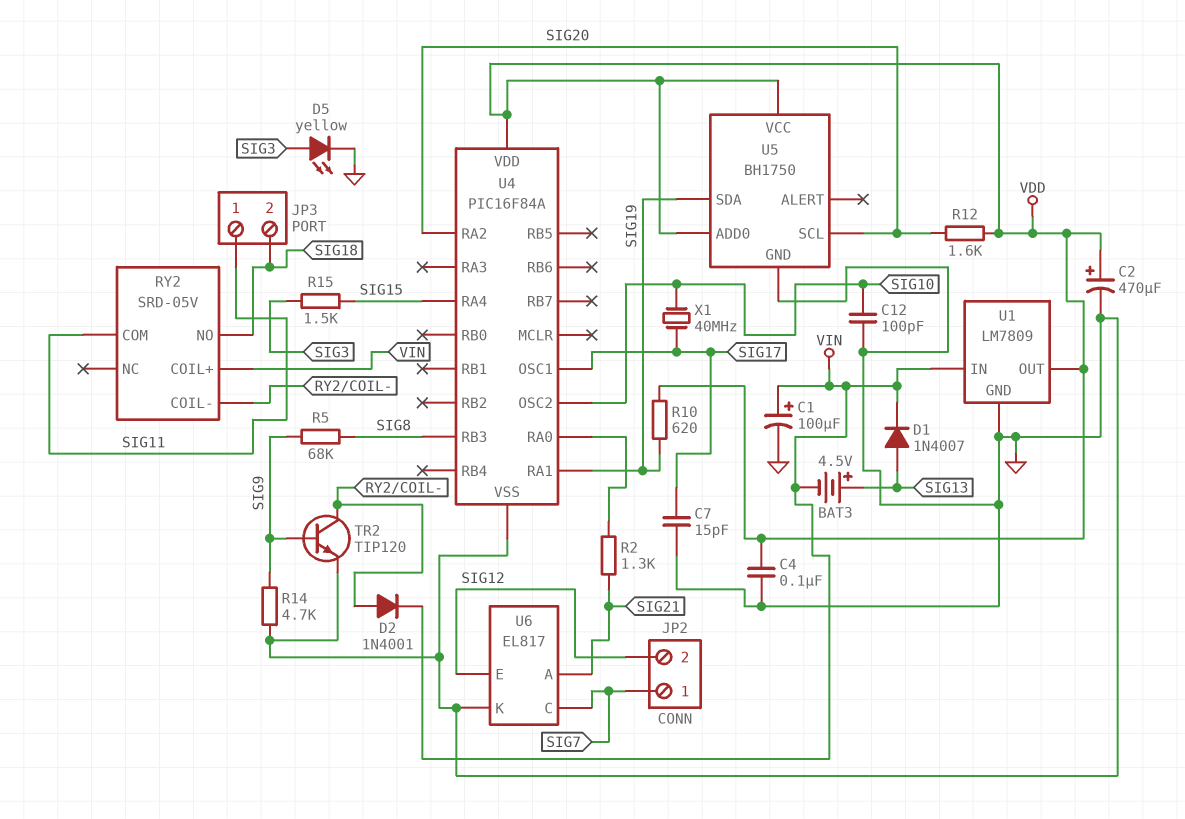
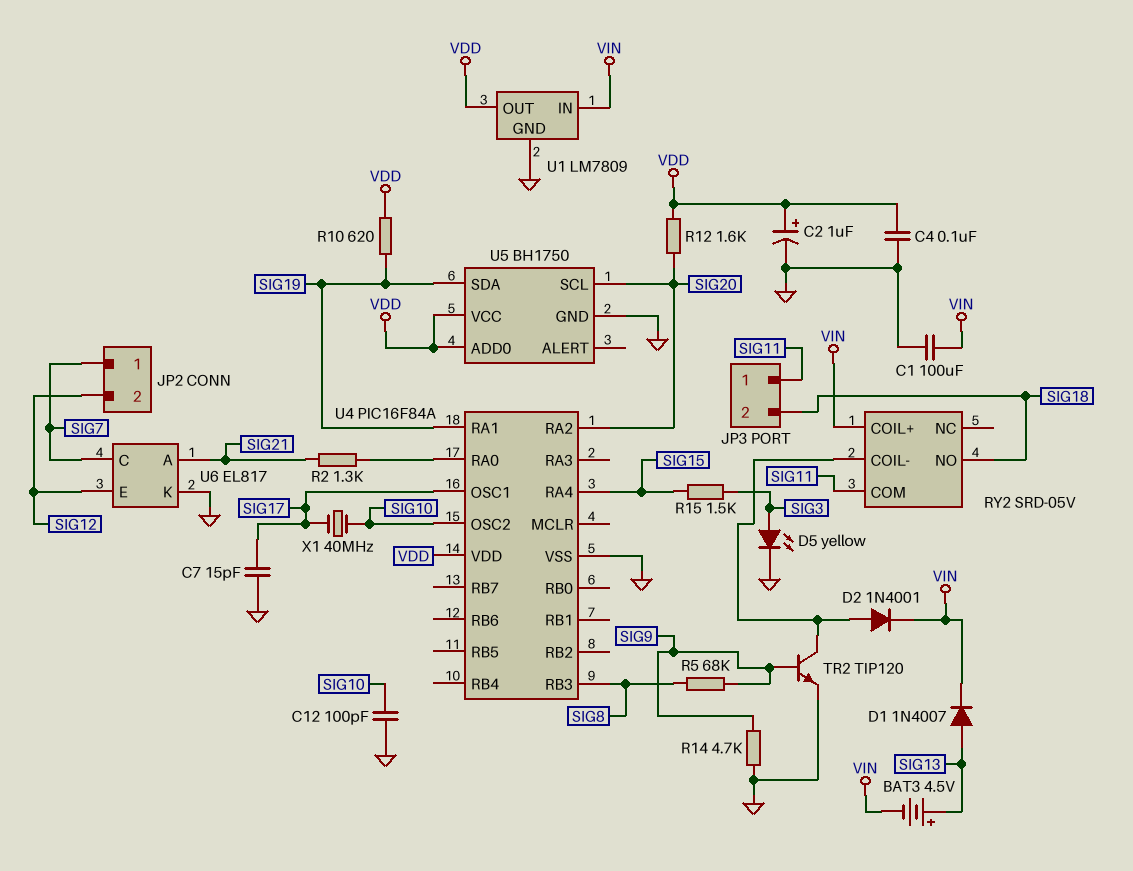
C1: 100uF (plus VIN, minus GND) -> 100uF (GND, VIN)
C2: 470uF (plus VDD, minus GND) -> 1uF (plus VDD, minus GND)

